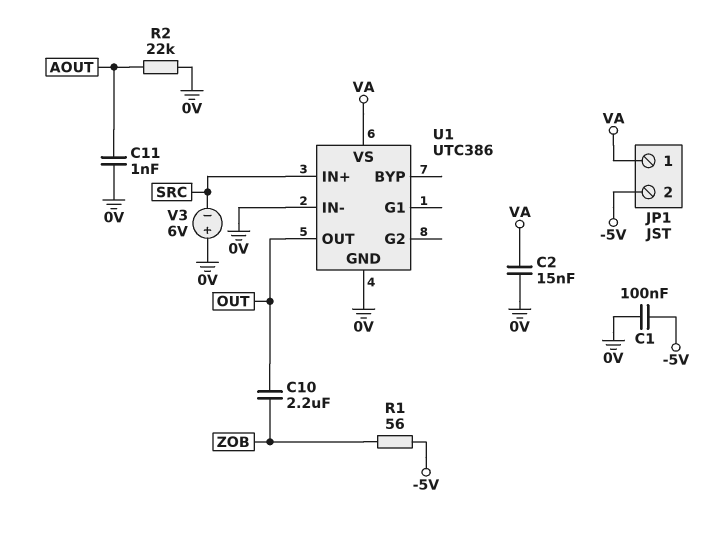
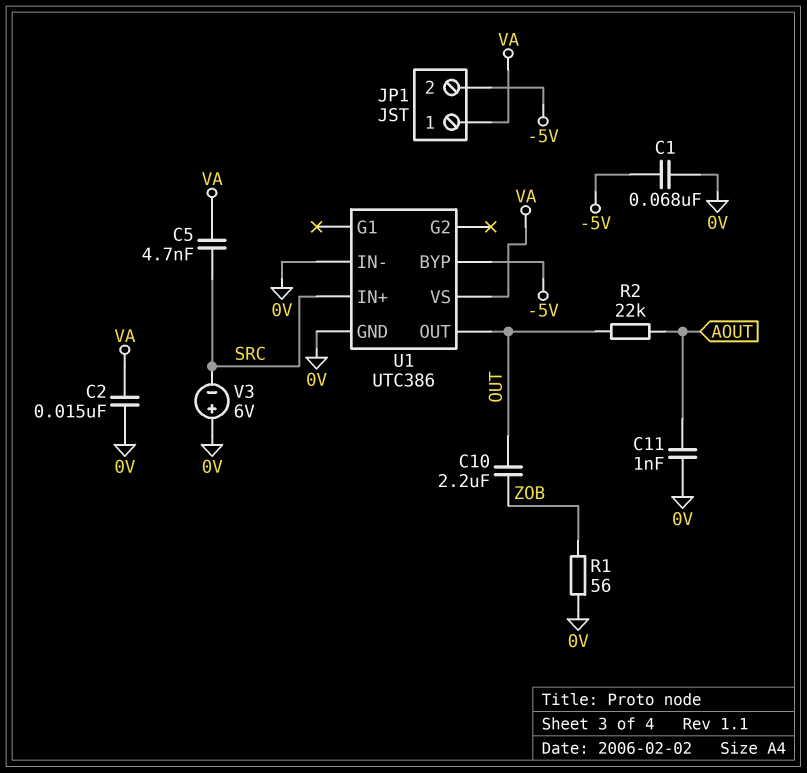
C1: 100nF (-5V, 0V) -> 68nF (-5V, 0V)
C5: none -> 4.7nF (SRC, VA)
R1: 56 (-5V, ZOB) -> 56 (0V, ZOB)
R2: 22k (0V, AOUT) -> 22k (AOUT, OUT)
U1 pin BYP: none -> -5V

